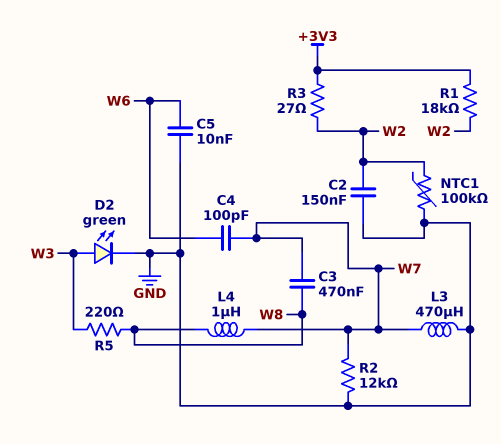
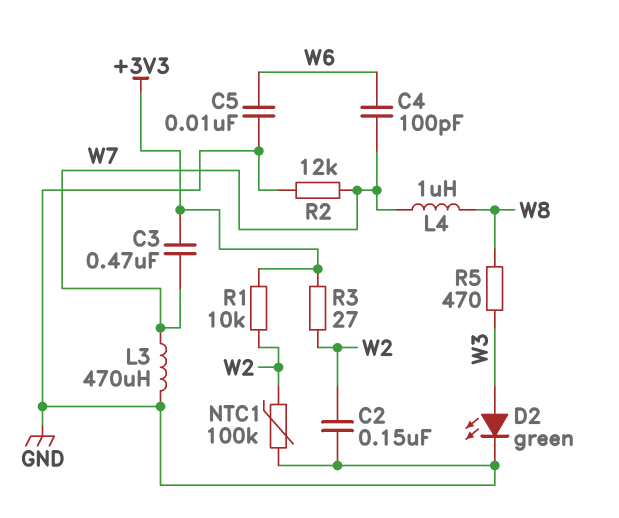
C3: 470nF (W7, W8) -> 470nF (+3V3, W7)
R1: 18k (+3V3, W2) -> 10k (+3V3, W2)
R5: 220 (W3, W8) -> 470 (W3, W8)

